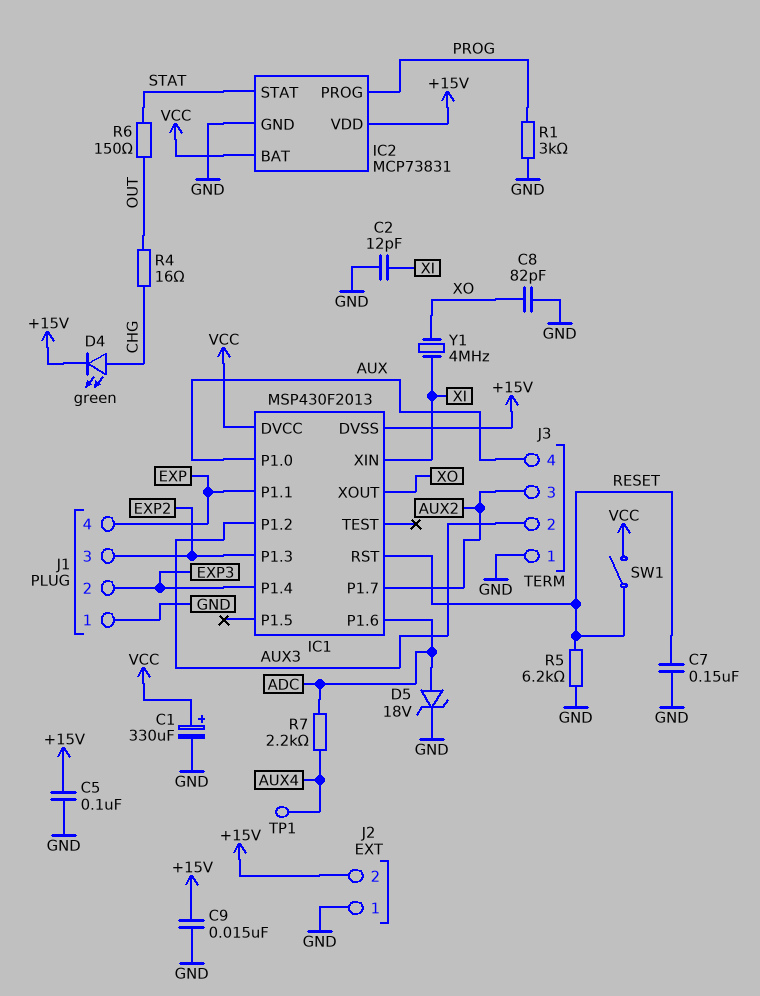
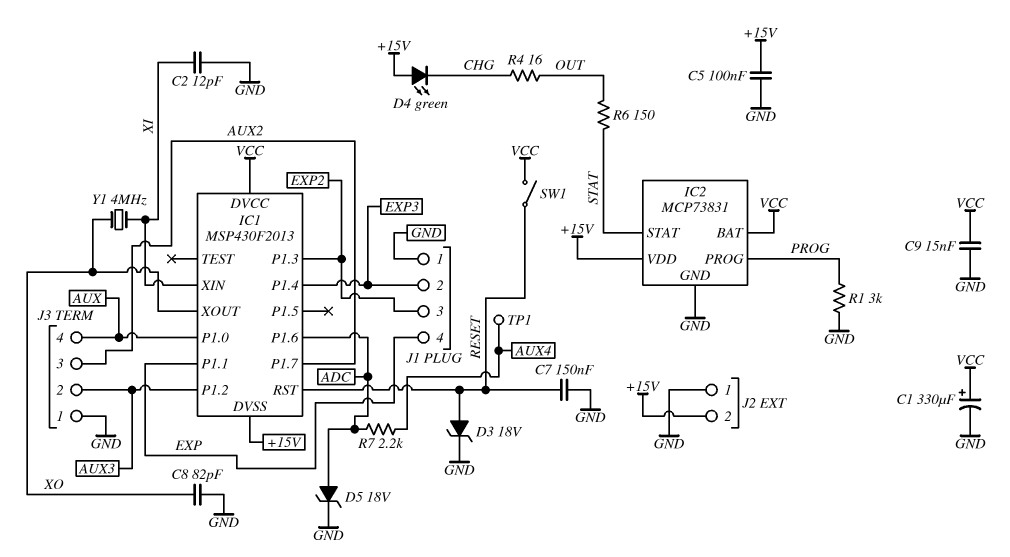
C9: 15nF (+15V, GND) -> 15nF (GND, VCC)
D3: none -> zener 18V (A RESET, K GND)
D4: LED green (A CHG, K +15V) -> LED green (A +15V, K CHG)
R5: 6.2k (GND, RESET) -> none

